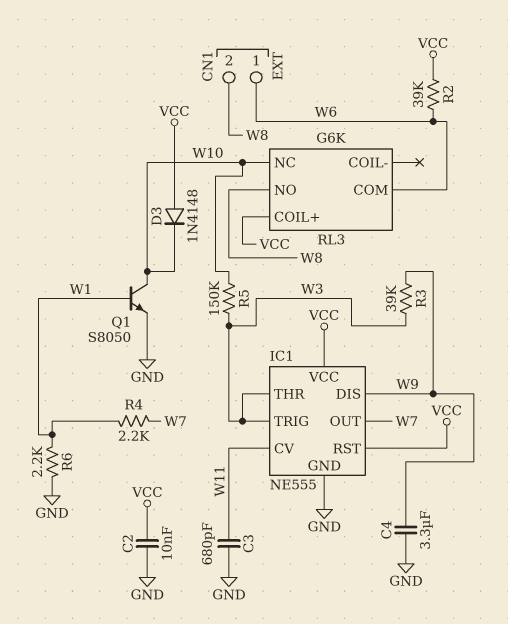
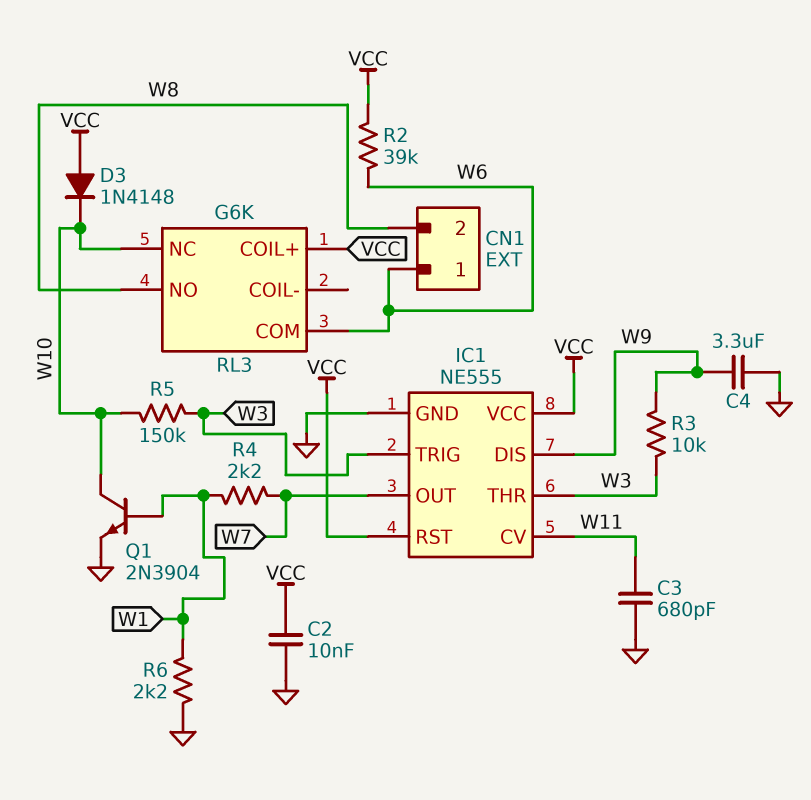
Q1: NPN S8050 (B W1, C W10, E GND) -> NPN 2N3904 (B W1, C W10, E GND)
R3: 39k (W3, W9) -> 10k (W3, W9)

